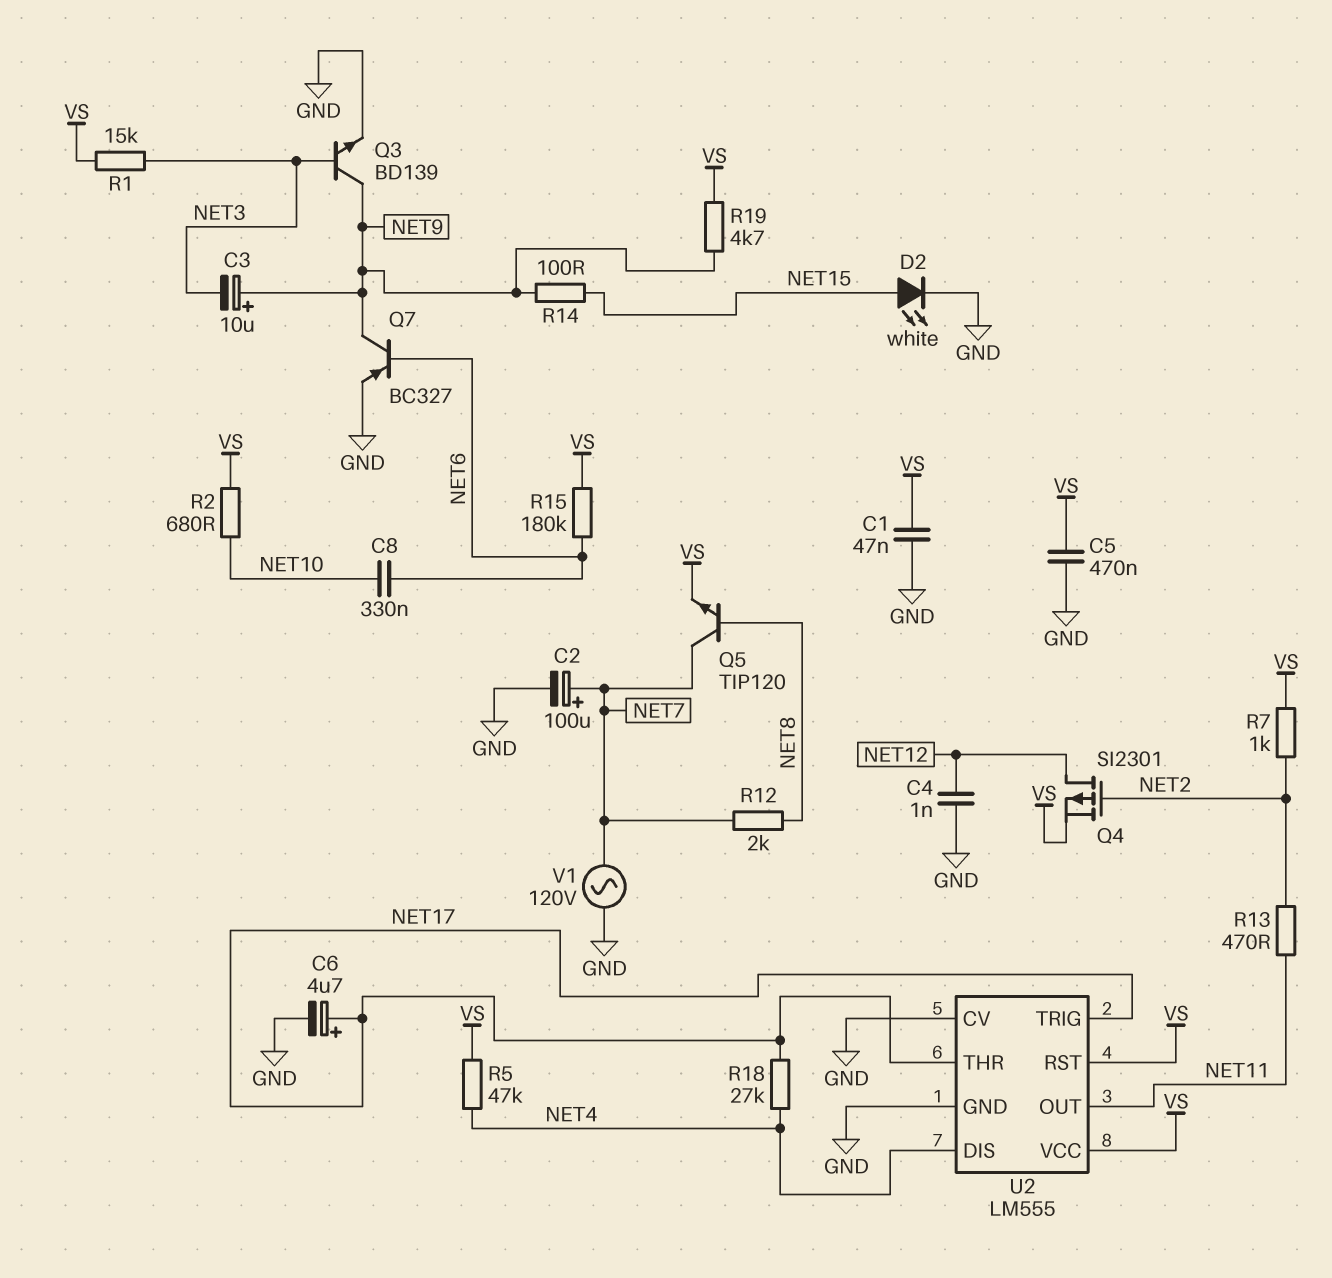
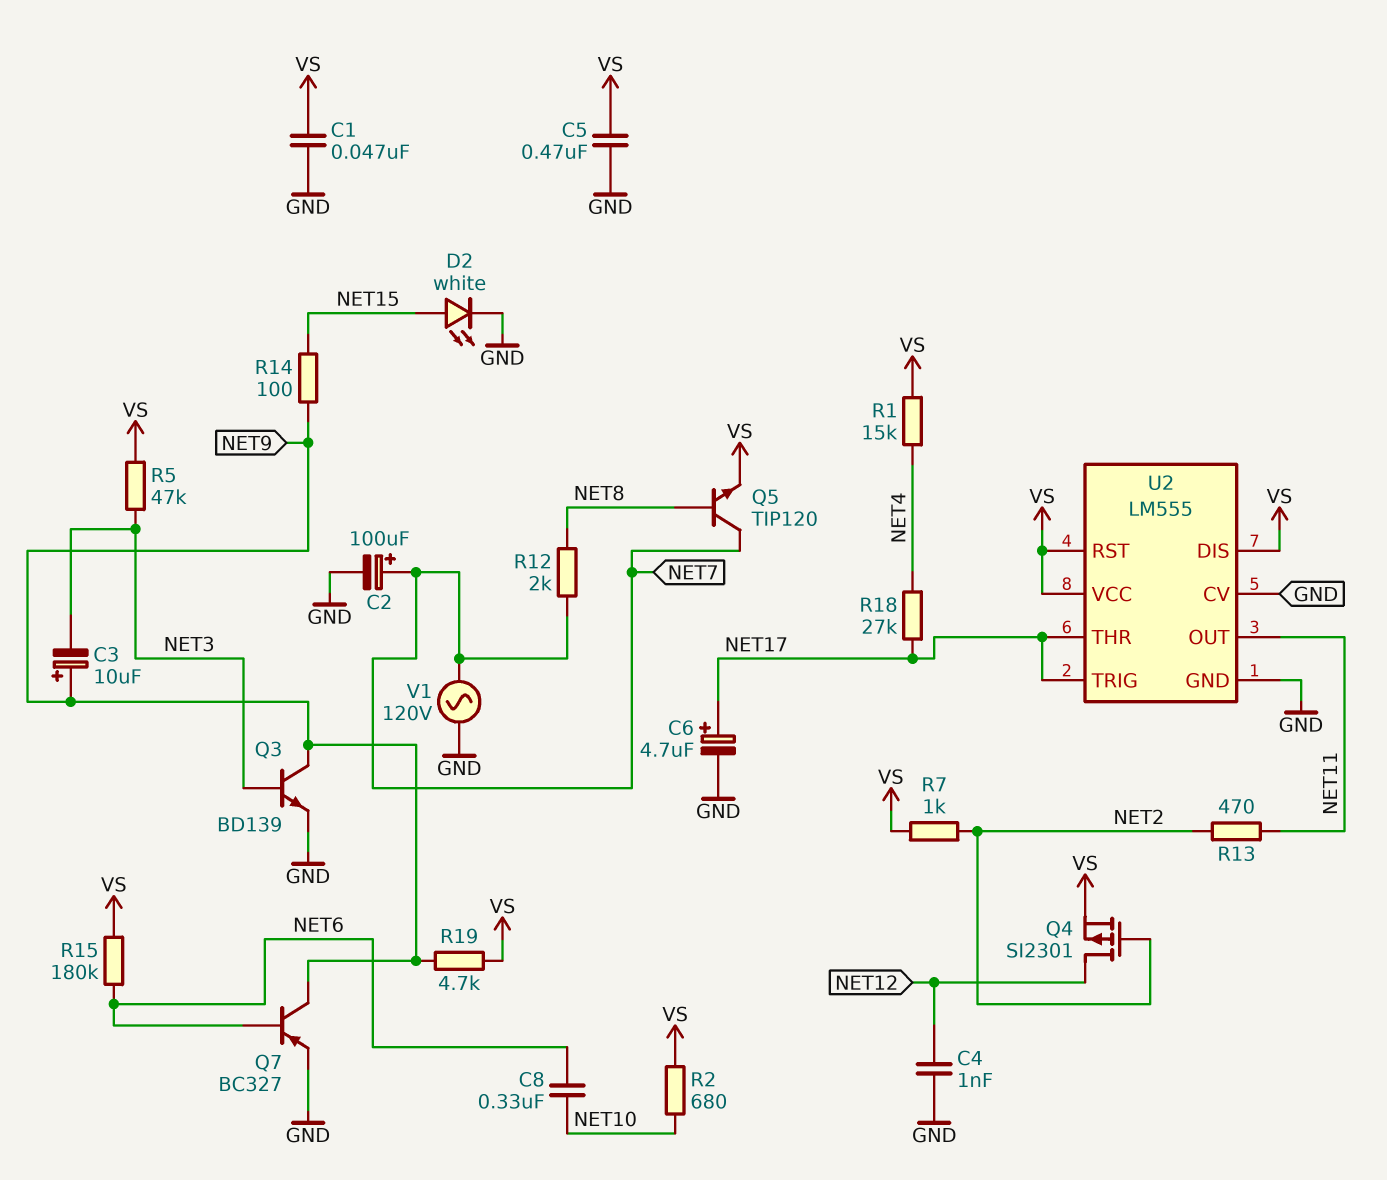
R1: 15k (NET3, VS) -> 15k (NET4, VS)
R5: 47k (NET4, VS) -> 47k (NET3, VS)
U2 pin DIS: NET4 -> VS

